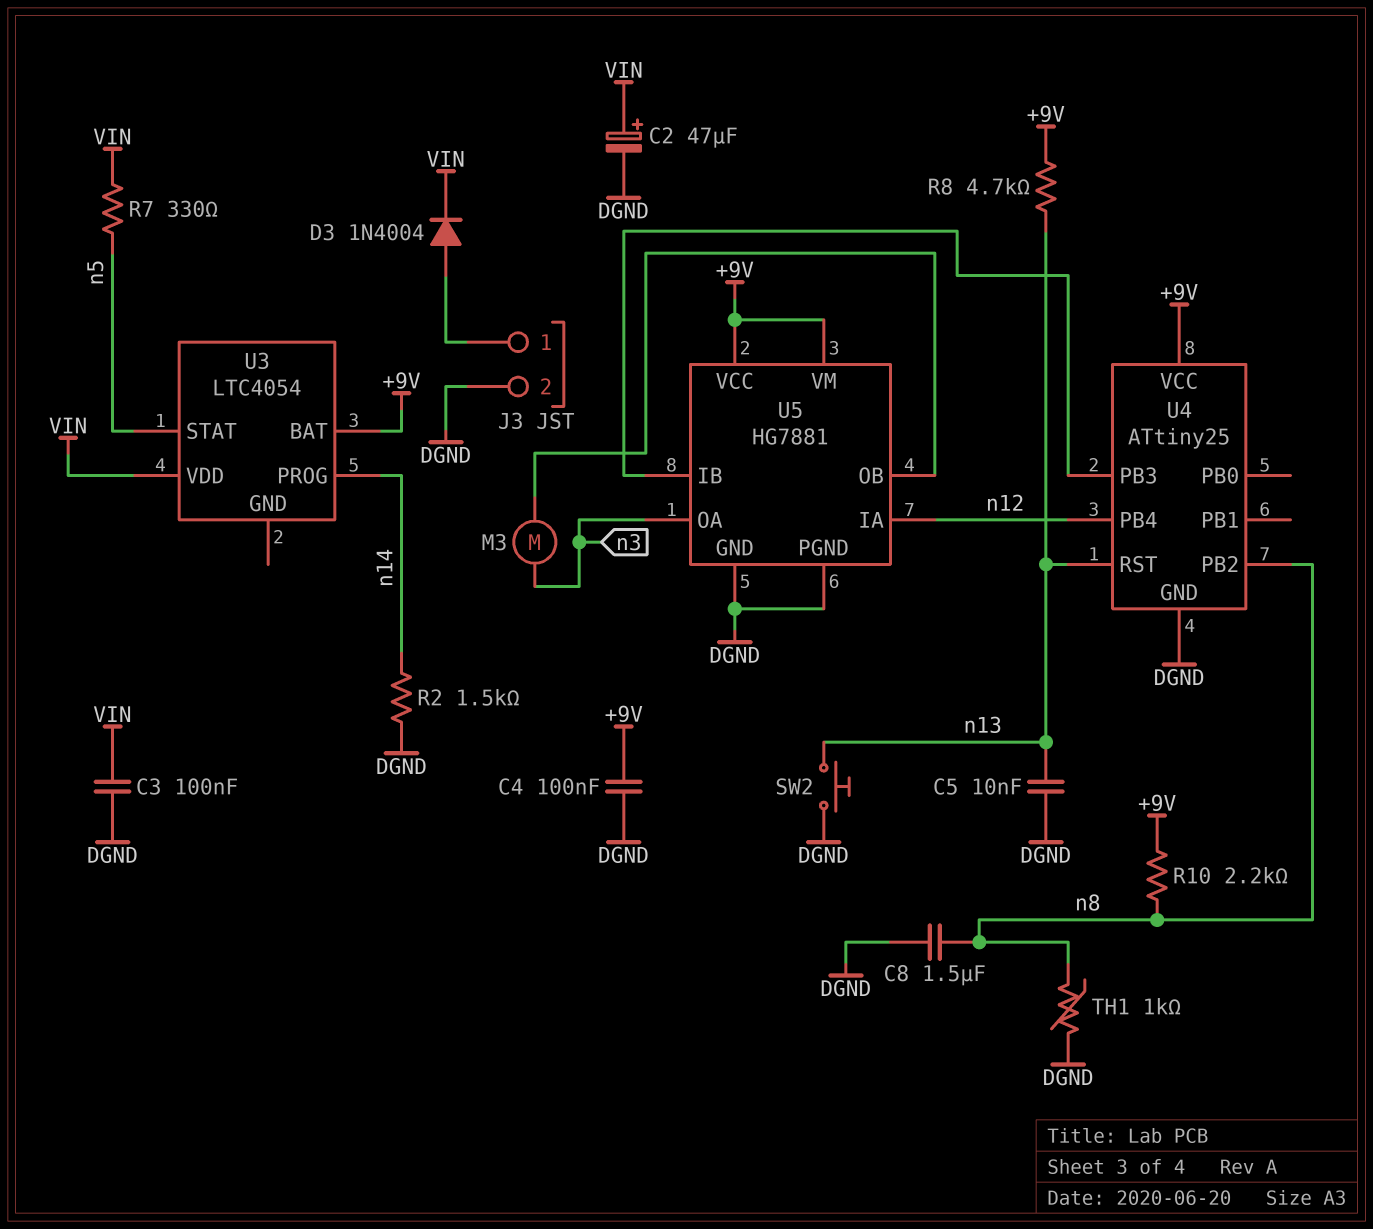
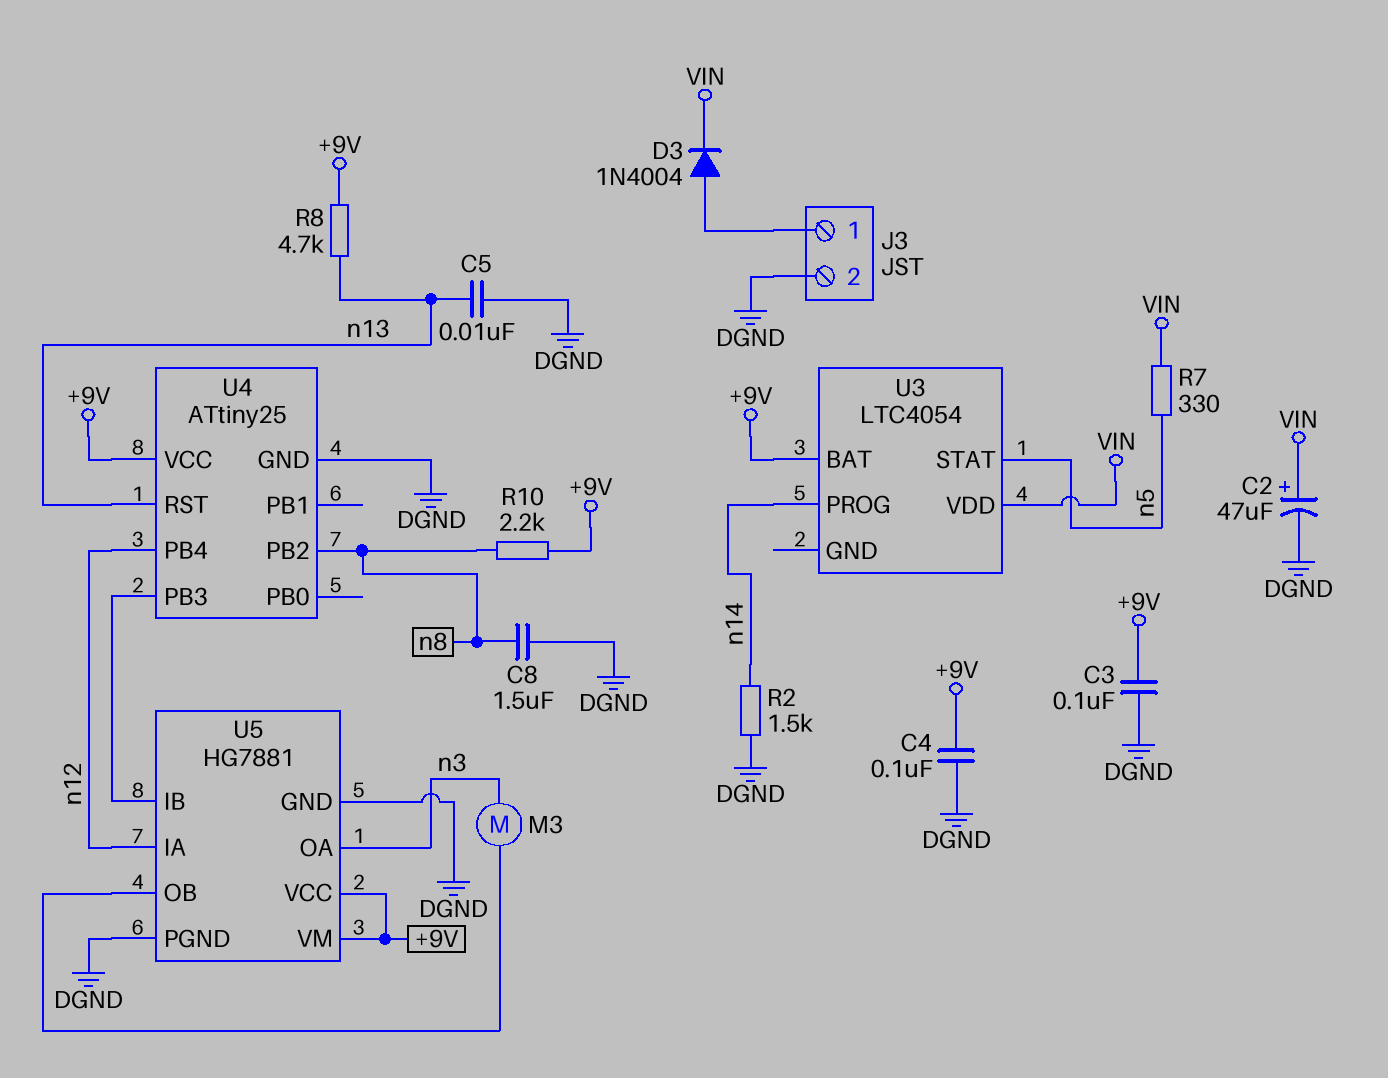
C3: 100nF (DGND, VIN) -> 100nF (+9V, DGND)
SW2: button (DGND, n13) -> none
TH1: 1k (DGND, n8) -> none

